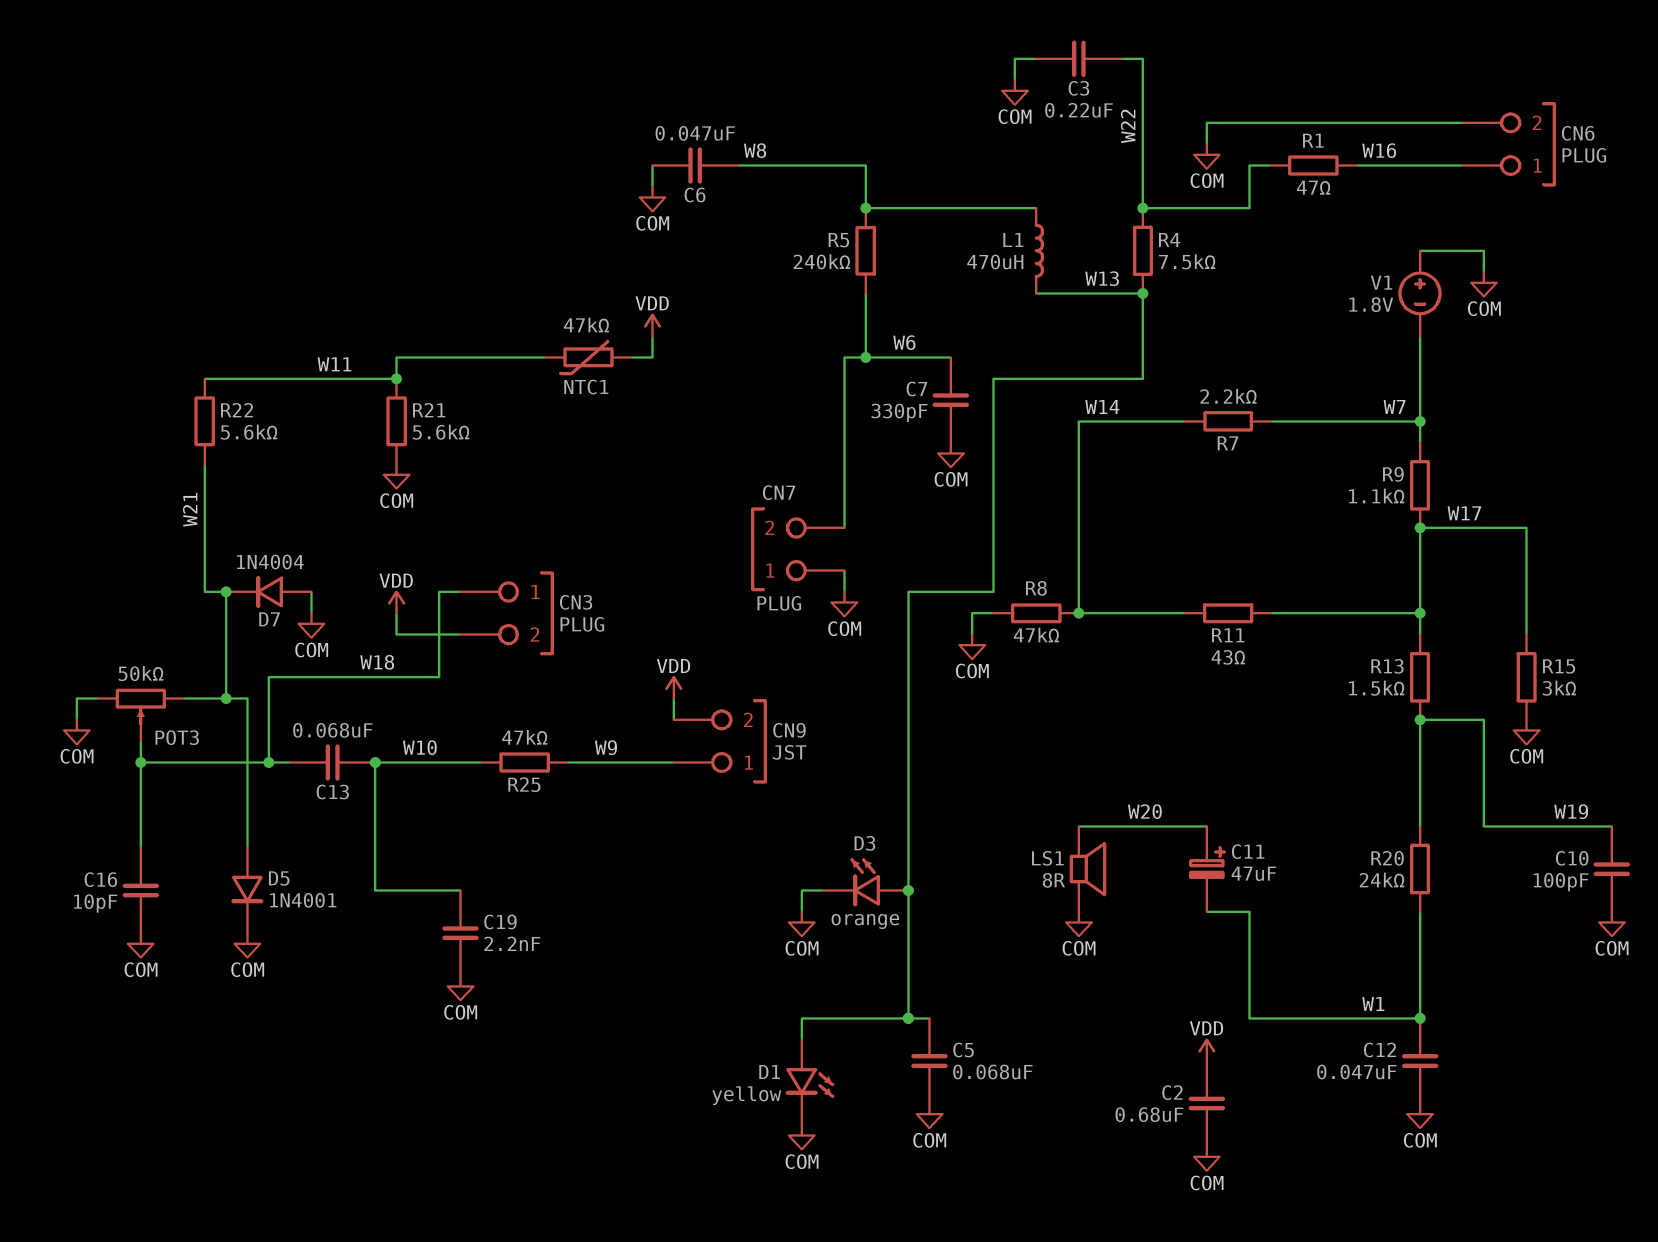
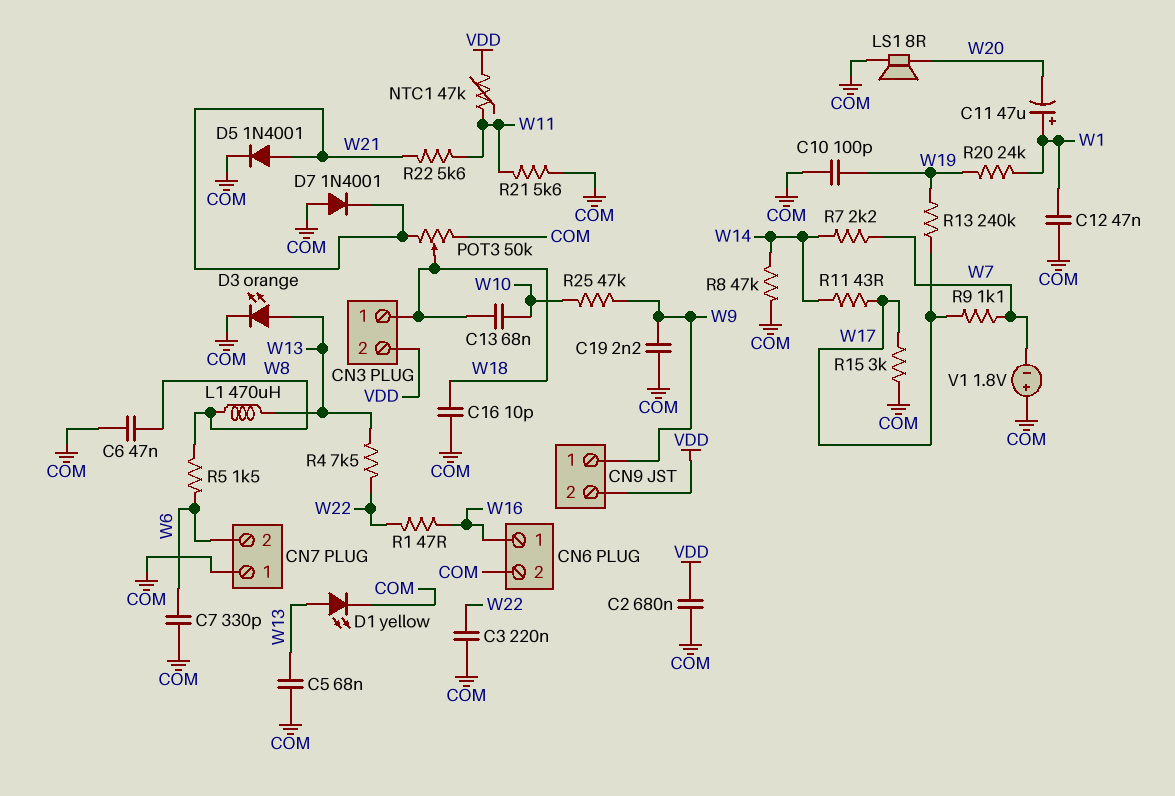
C11: 47uF (plus W20, minus W1) -> 47uF (plus W1, minus W20)
C19: 2.2nF (COM, W10) -> 2.2nF (COM, W9)
D7: diode 1N4004 (A COM, K W21) -> diode 1N4001 (A COM, K W21)
R5: 240k (W6, W8) -> 1.5k (W6, W8)
R13: 1.5k (W17, W19) -> 240k (W17, W19)

